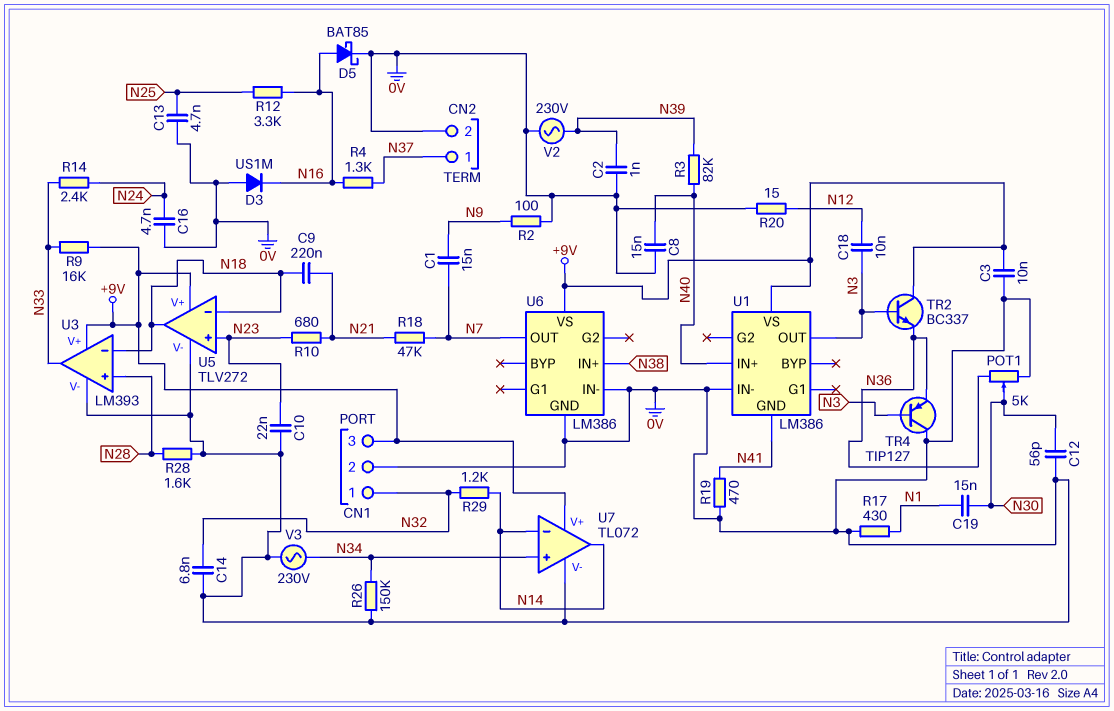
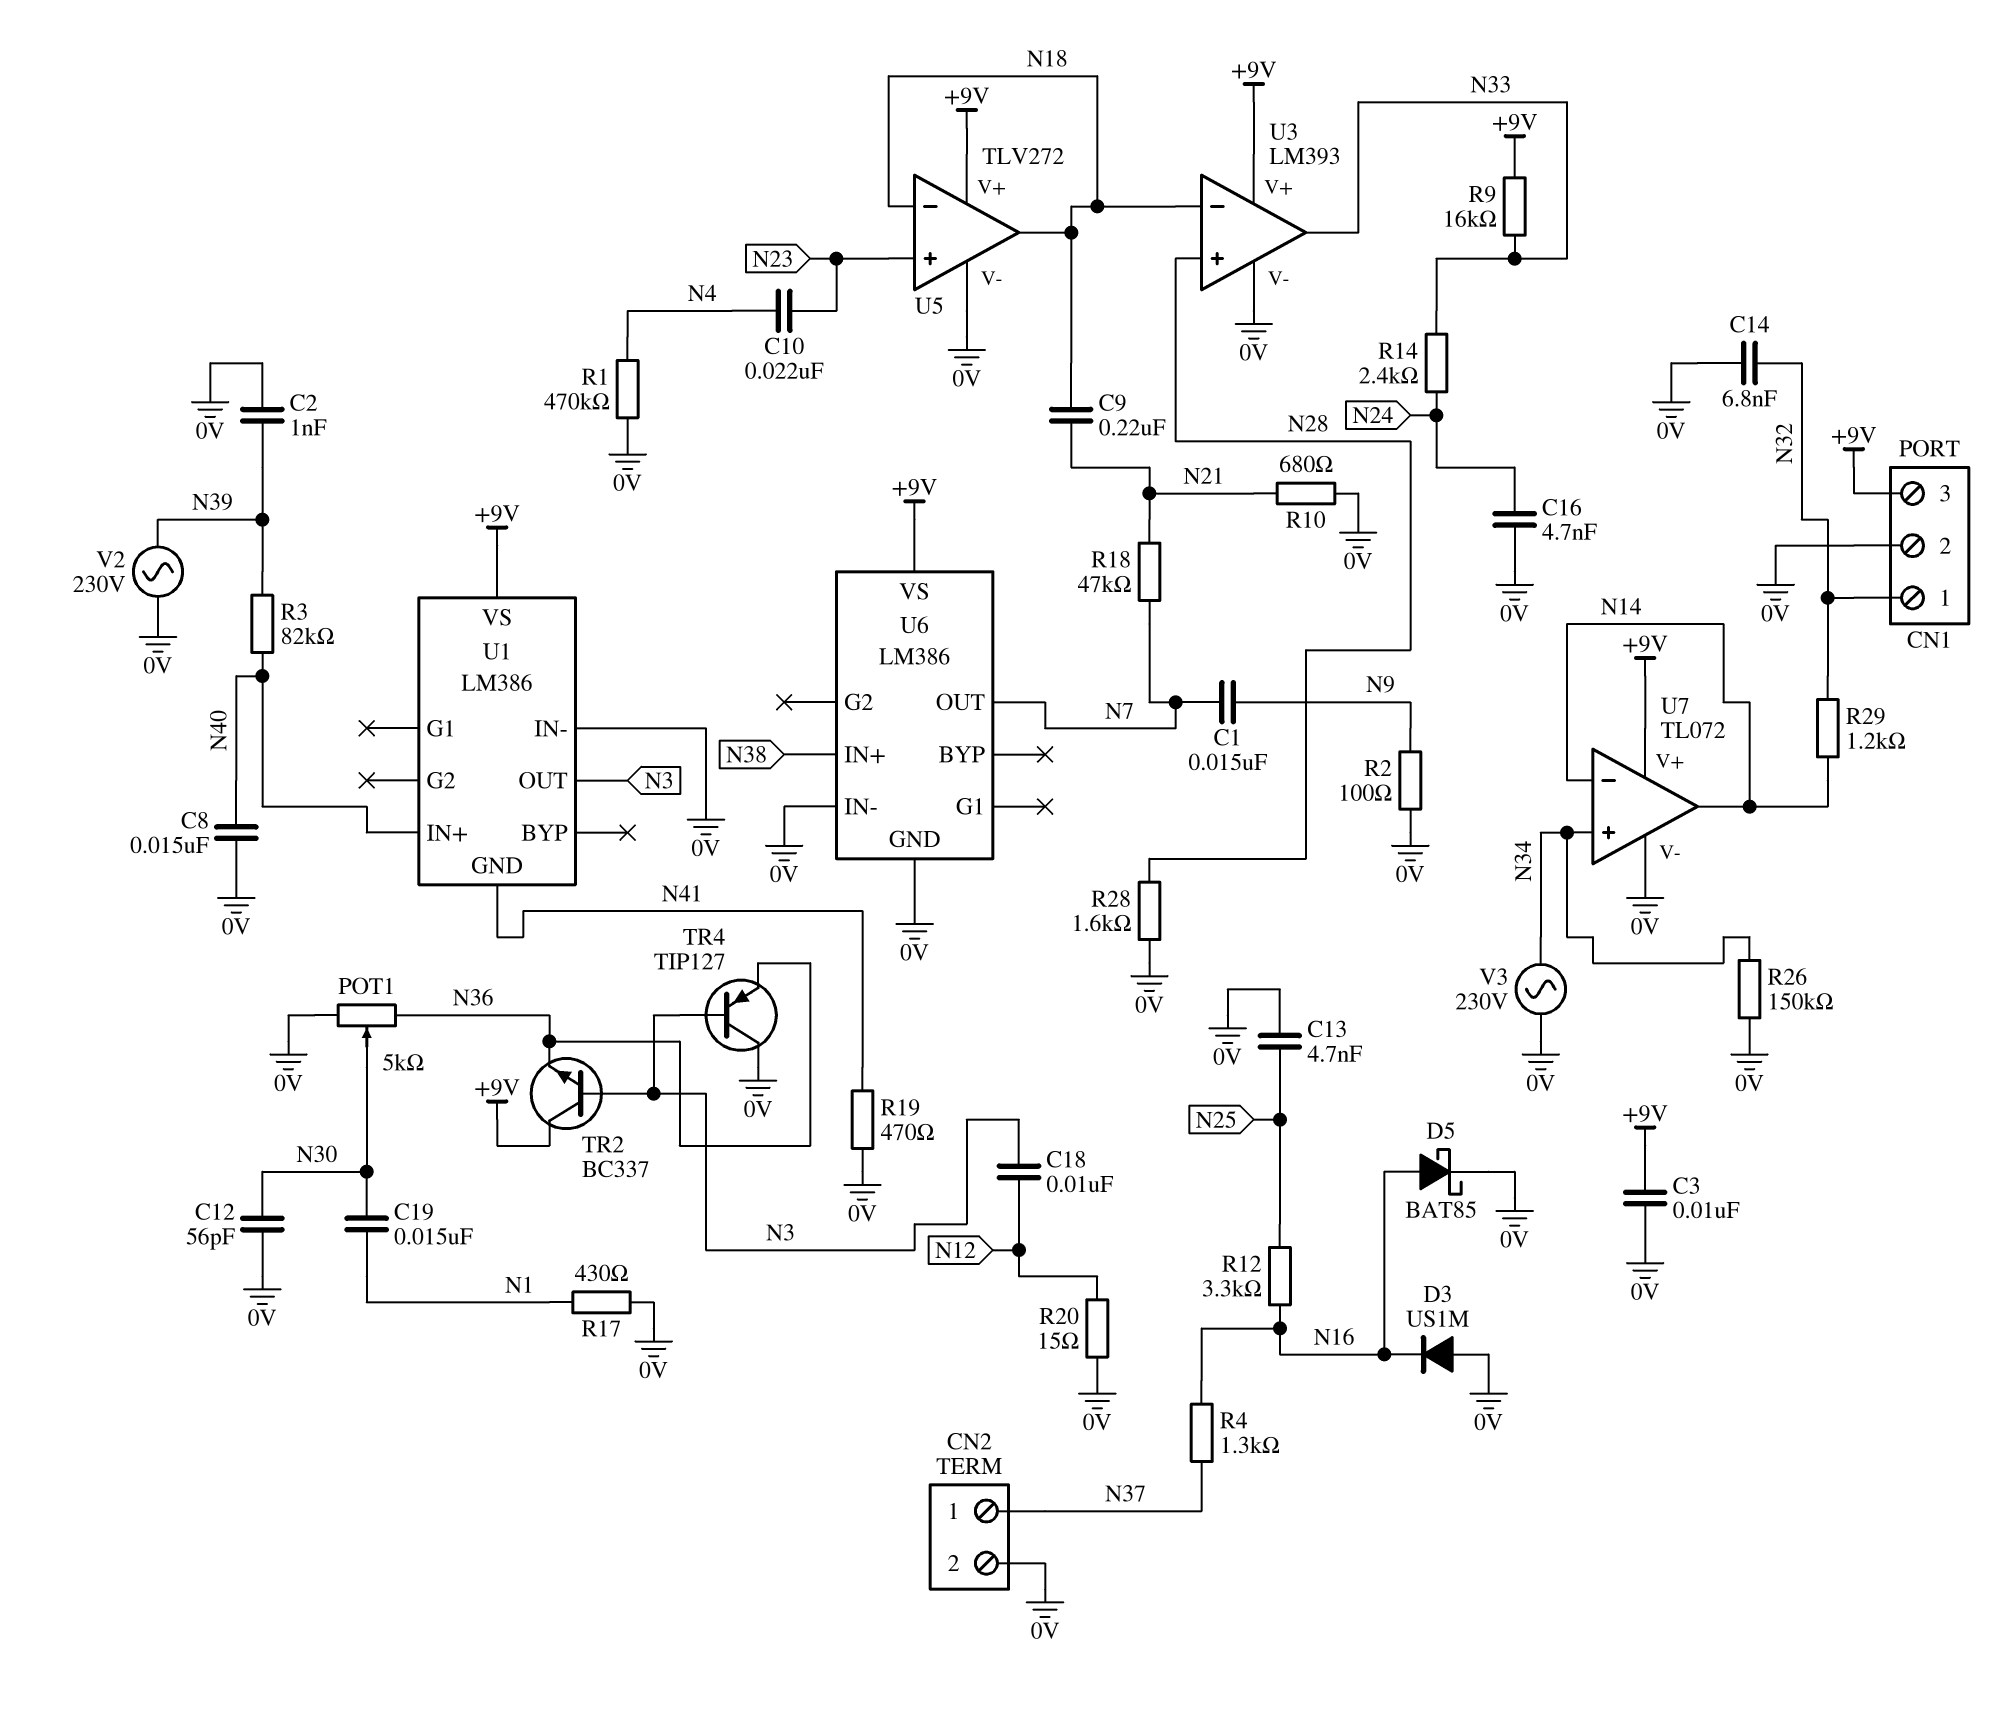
C10: 22nF (0V, N23) -> 22nF (N4, N23)
R1: none -> 470k (0V, N4)
R10: 680 (N21, N23) -> 680 (0V, N21)

